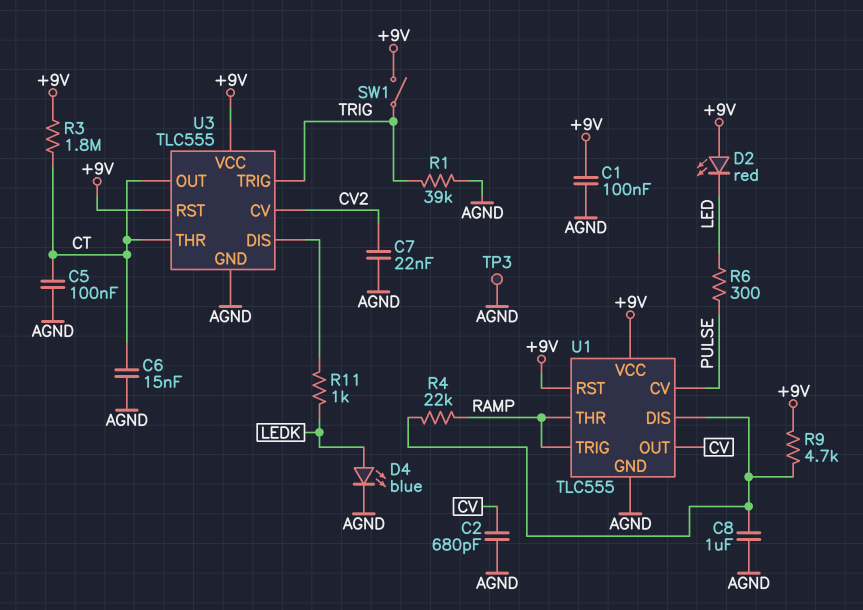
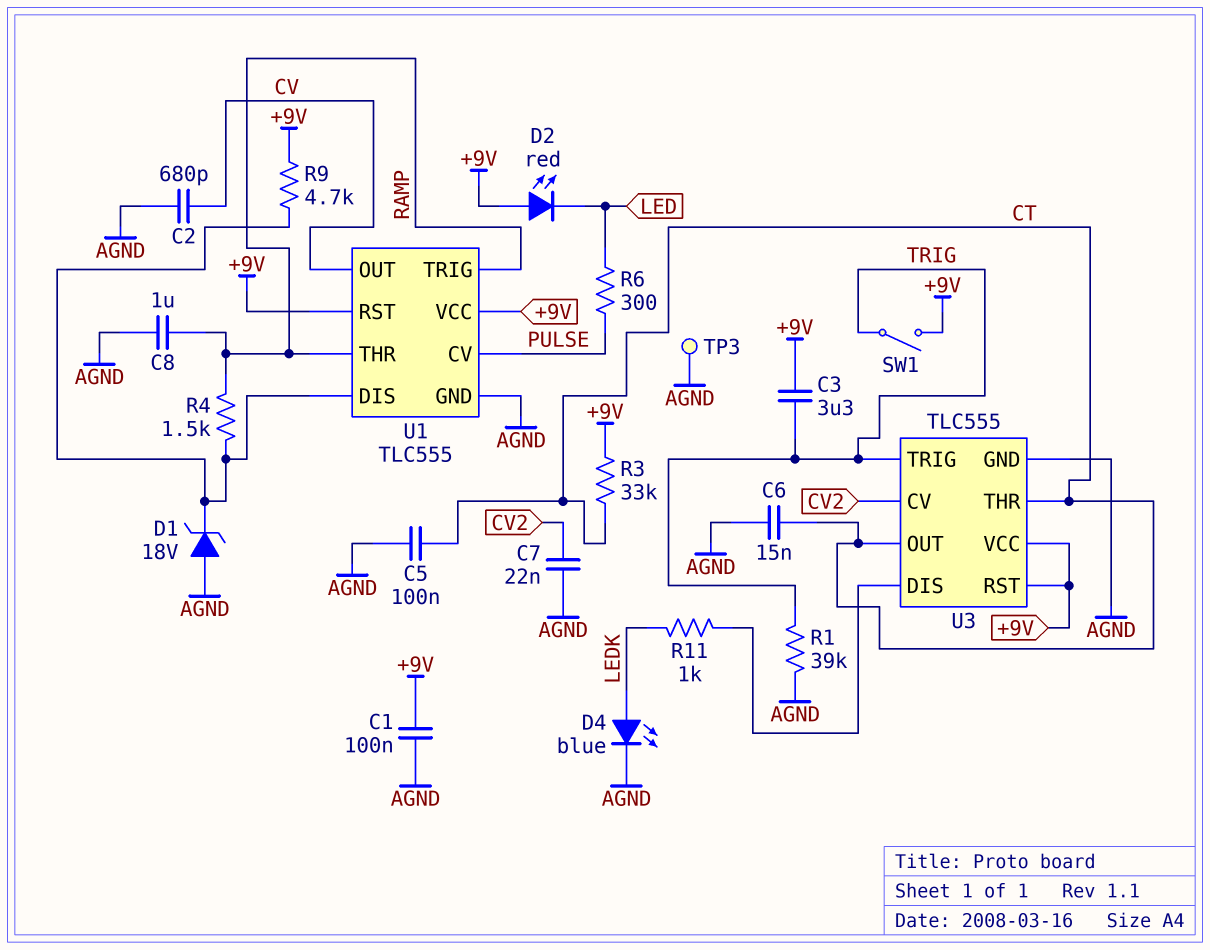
C3: none -> 3.3uF (+9V, TRIG)
C8: 1uF (AGND, U1/DIS) -> 1uF (AGND, RAMP)
D1: none -> zener 18V (A AGND, K U1/DIS)
R3: 1.8M (+9V, CT) -> 33k (+9V, CT)
R4: 22k (RAMP, U1/DIS) -> 1.5k (RAMP, U1/DIS)

